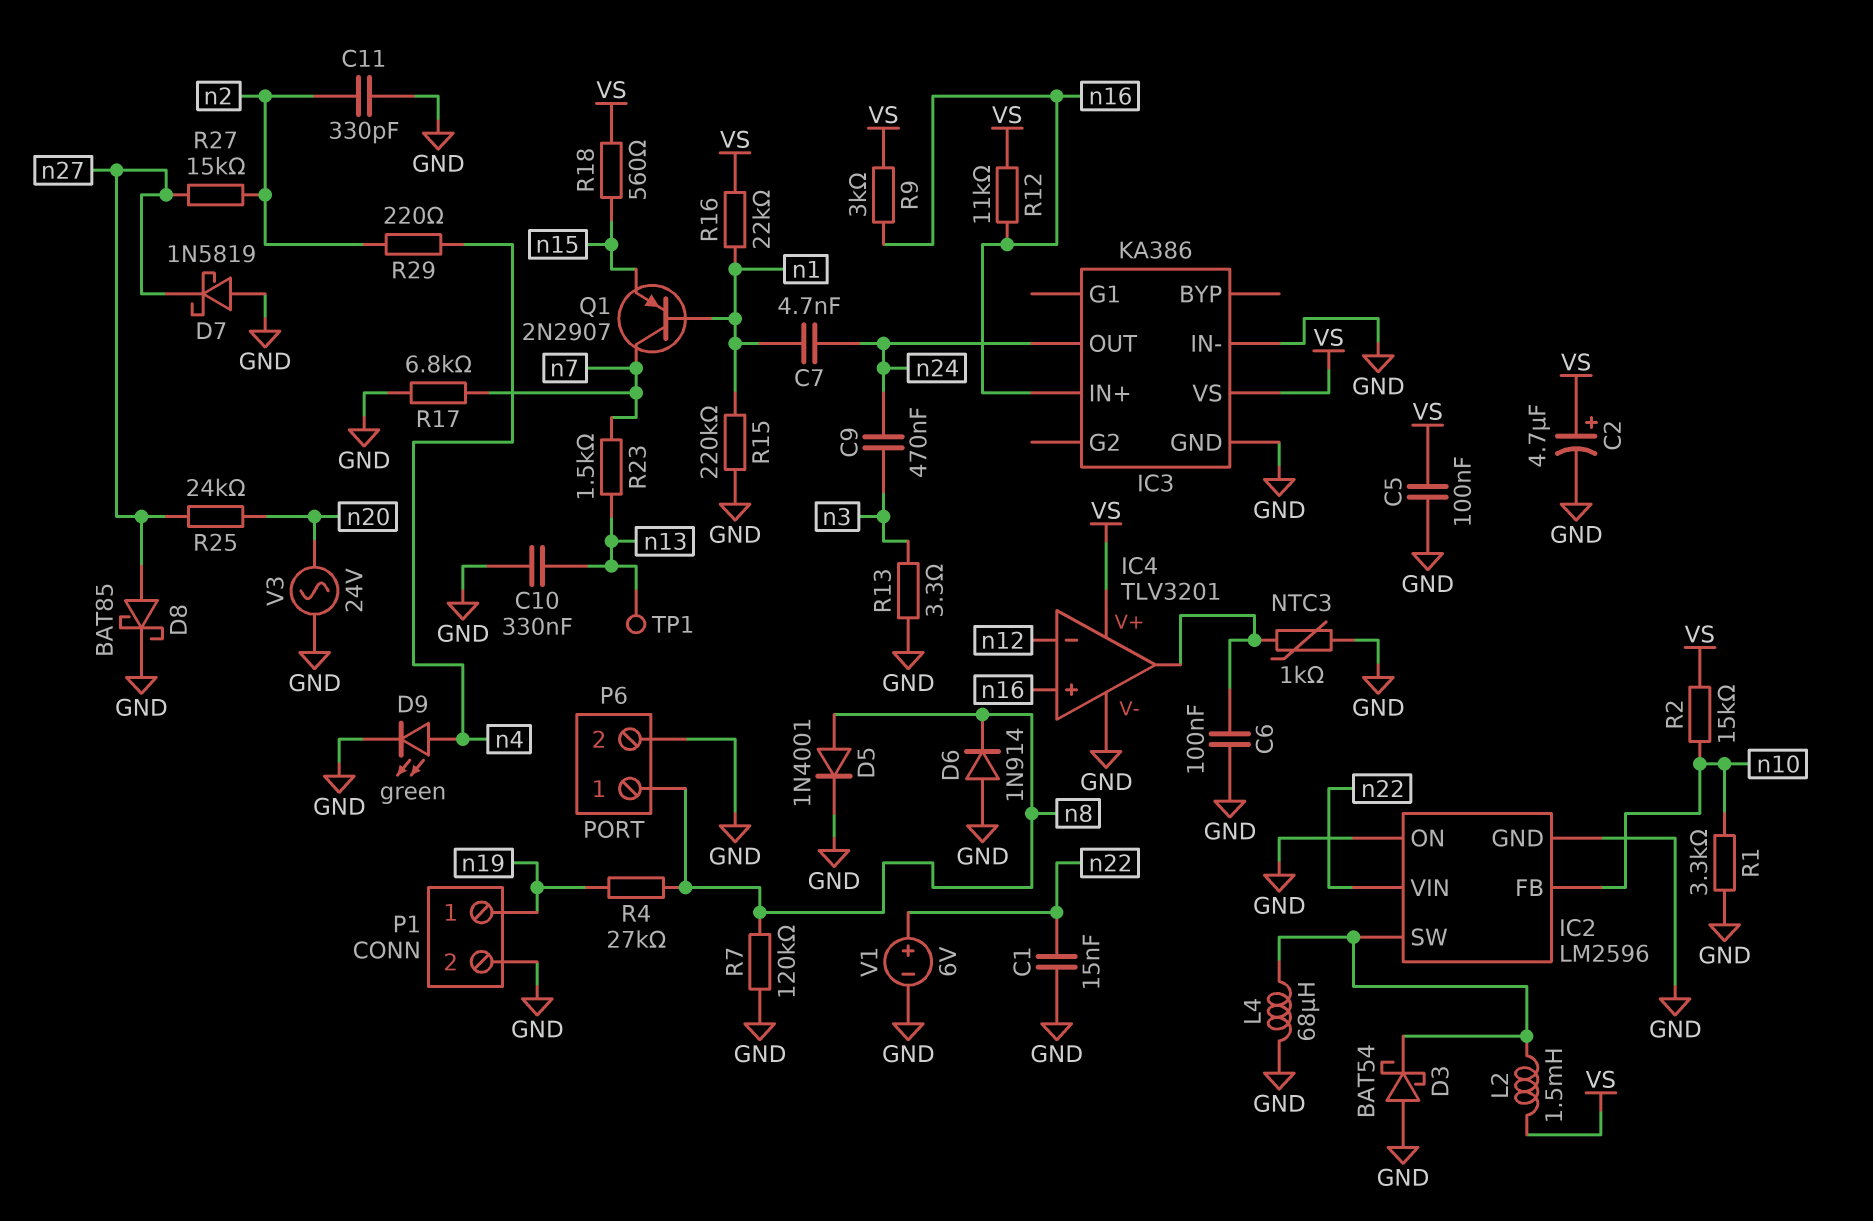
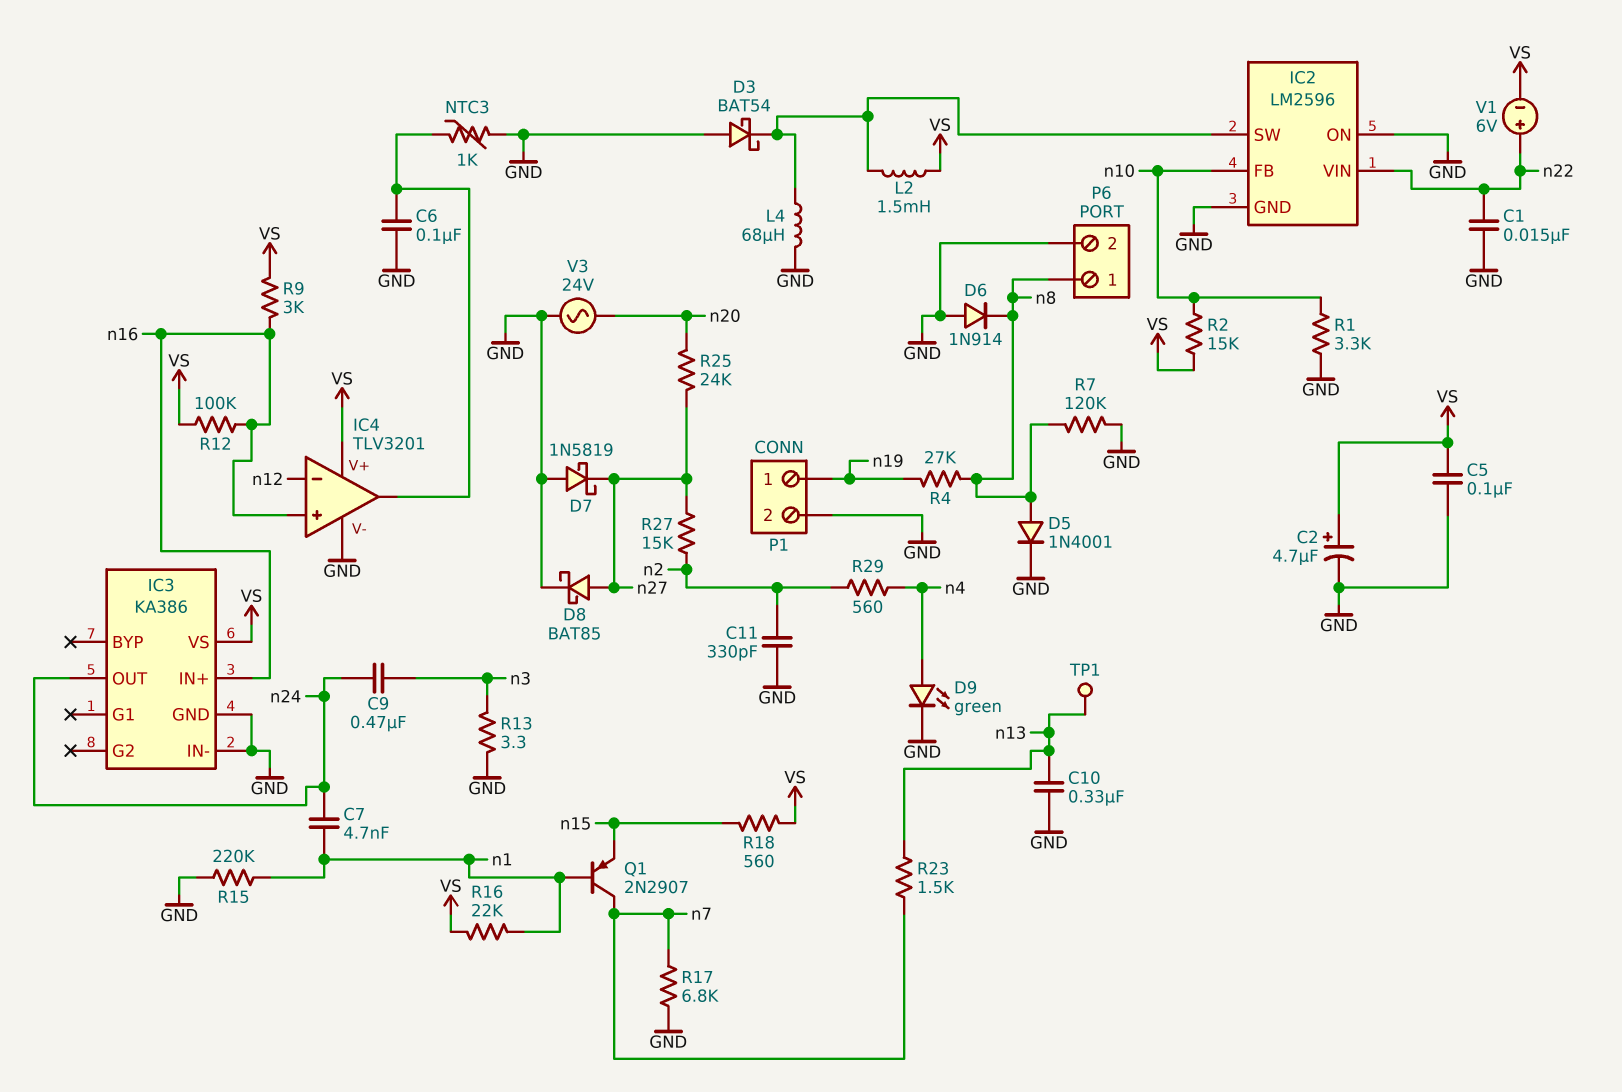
R12: 11k (VS, n16) -> 100k (VS, n16)
R29: 220 (n2, n4) -> 560 (n2, n4)
V1: 6V (plus n22, minus GND) -> 6V (plus n22, minus VS)

